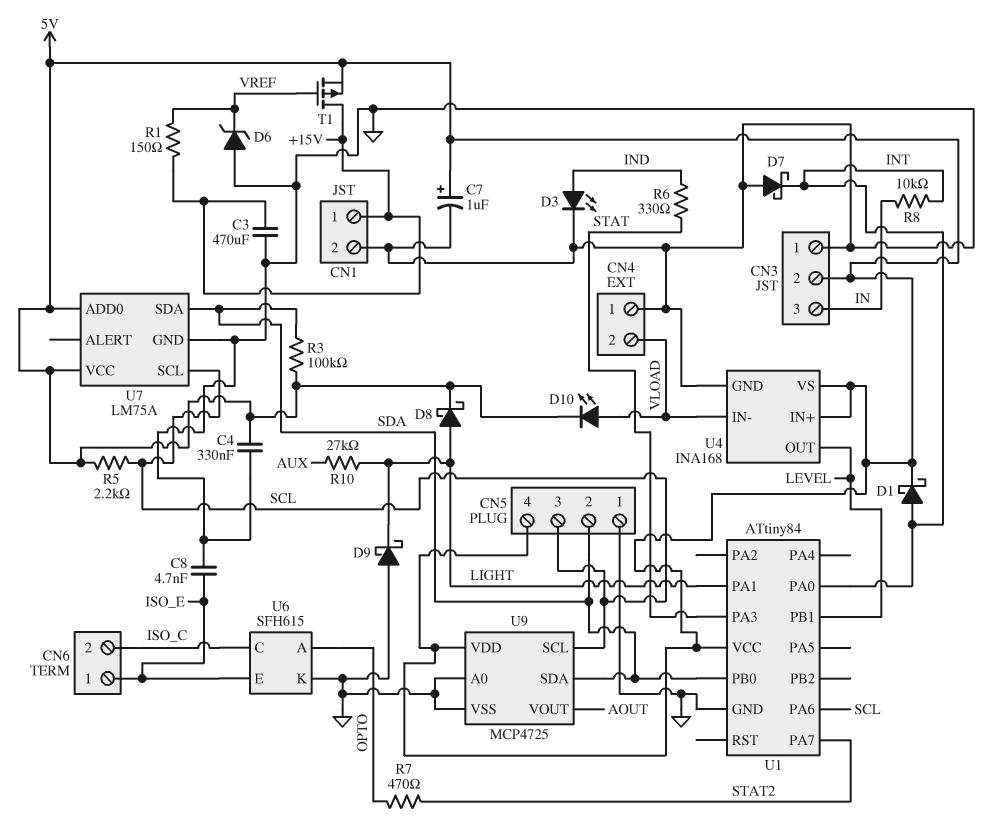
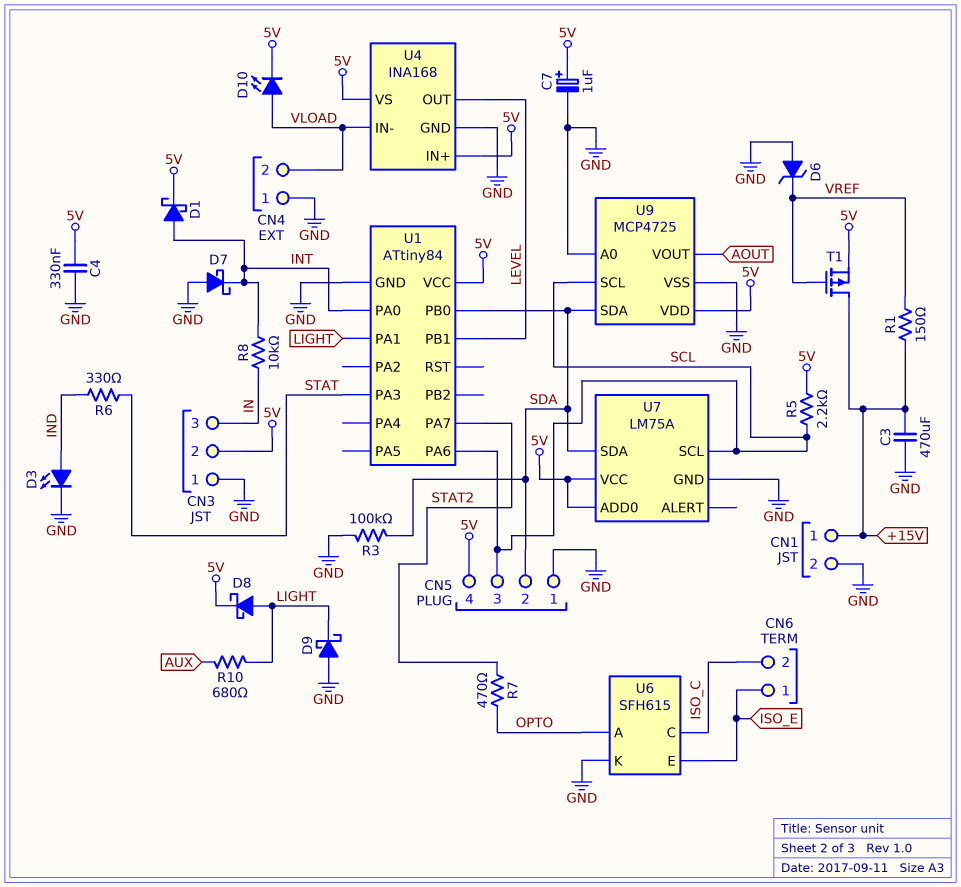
C8: 4.7nF (GND, ISO_E) -> none
R3: 100k (5V, SDA) -> 100k (GND, SDA)
R10: 27k (AUX, LIGHT) -> 680 (AUX, LIGHT)

